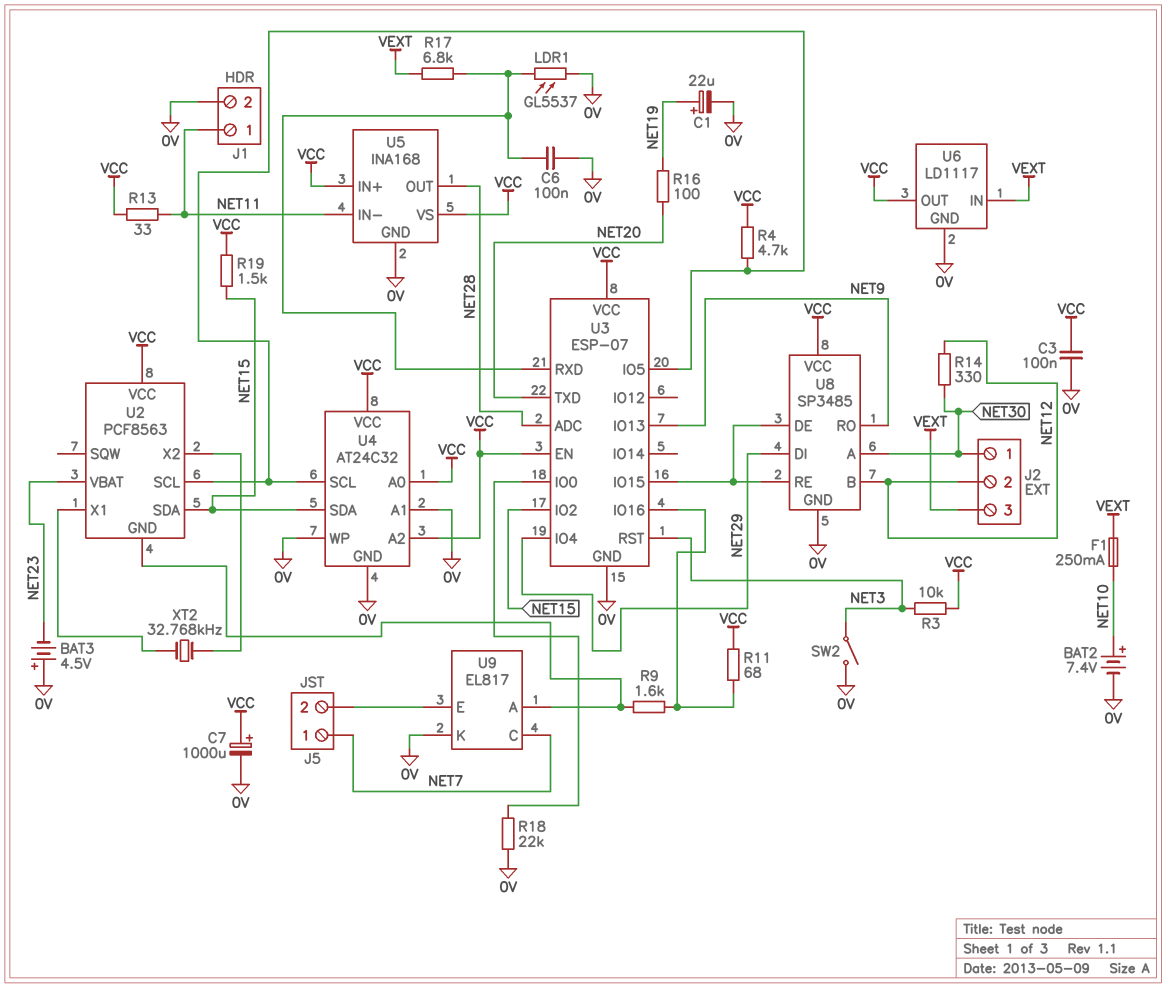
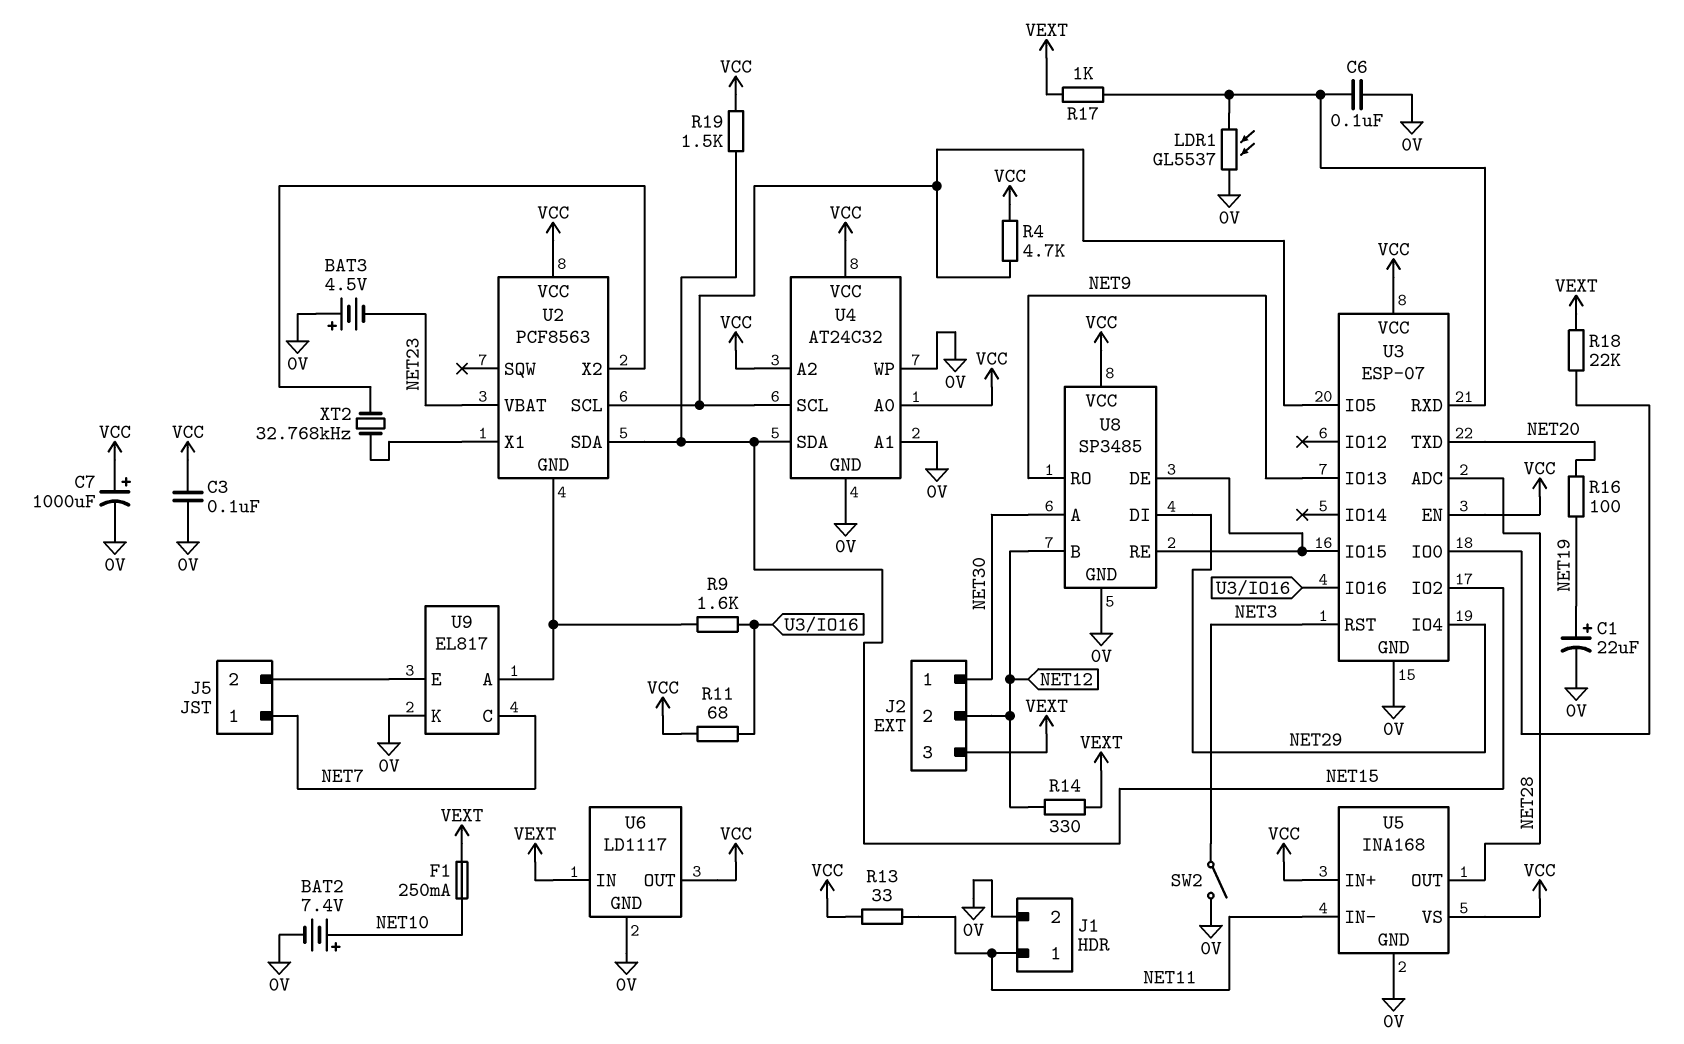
R3: 10k (NET3, VCC) -> none
R14: 330 (NET12, NET30) -> 330 (NET12, VEXT)
R17: 6.8k (U3/RXD, VEXT) -> 1k (U3/RXD, VEXT)
R18: 22k (0V, U3/IO0) -> 22k (U3/IO0, VEXT)

